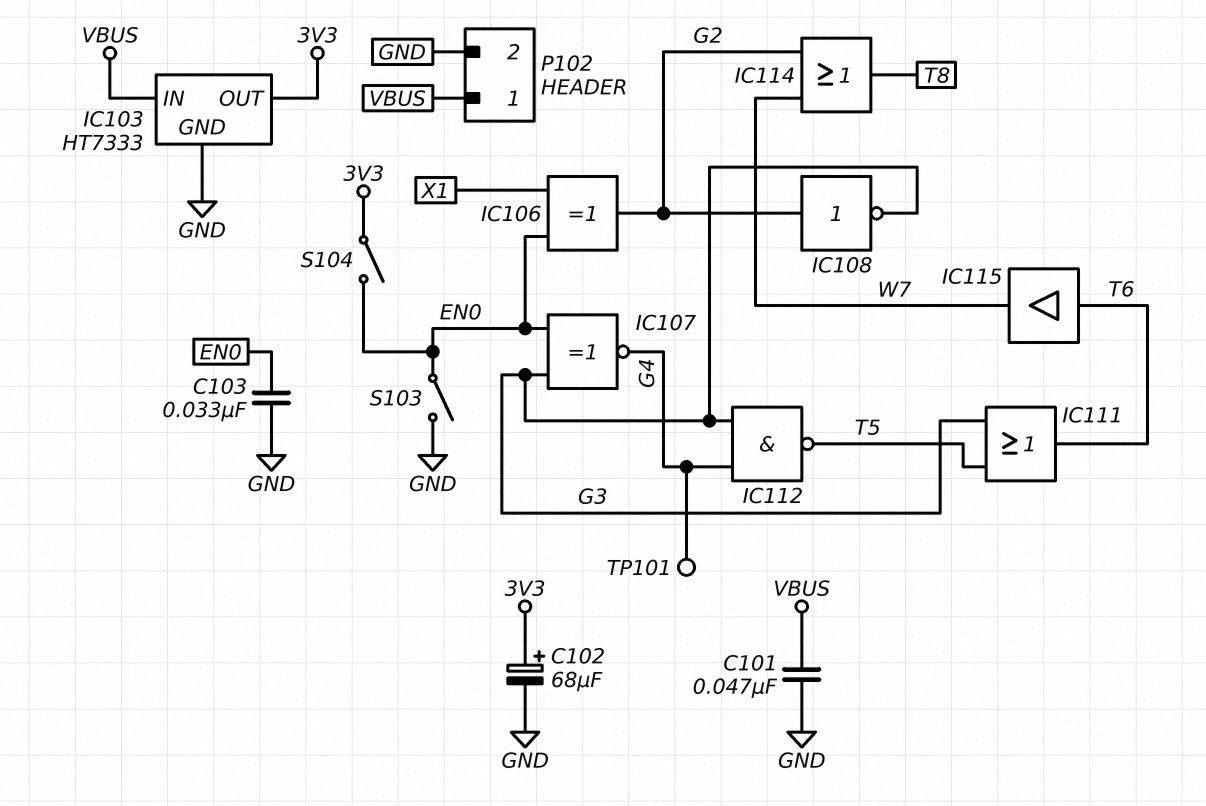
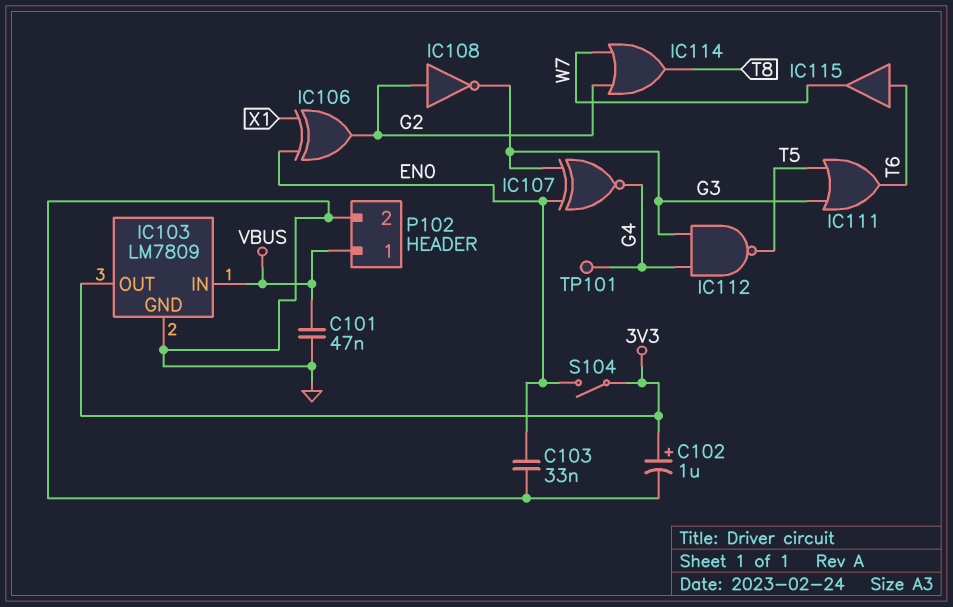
C102: 68uF (plus 3V3, minus GND) -> 1uF (plus 3V3, minus GND)
IC103: HT7333 -> LM7809
S103: switch (EN0, GND) -> none

